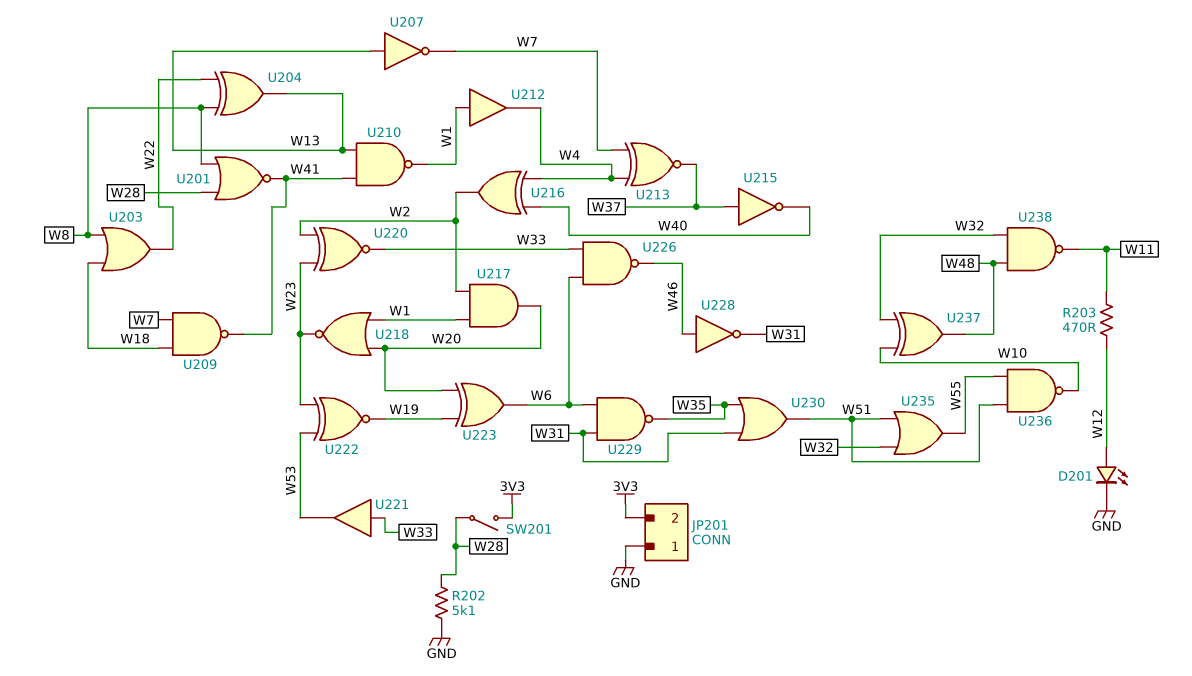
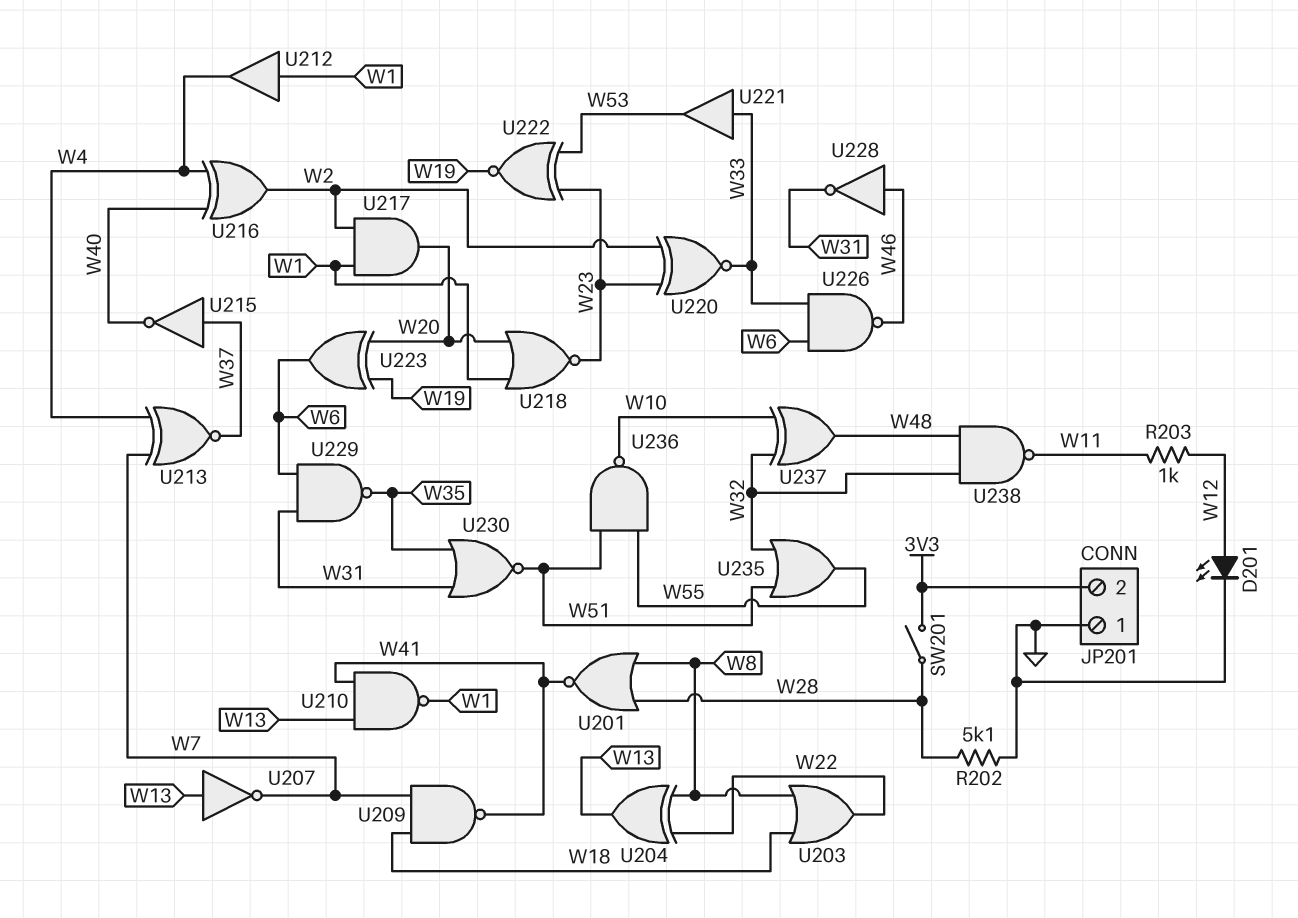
R203: 470 (W11, W12) -> 1k (W11, W12)
U230: OR (in W31, in W35, out W51) -> NOR (in W31, in W35, out W51)

